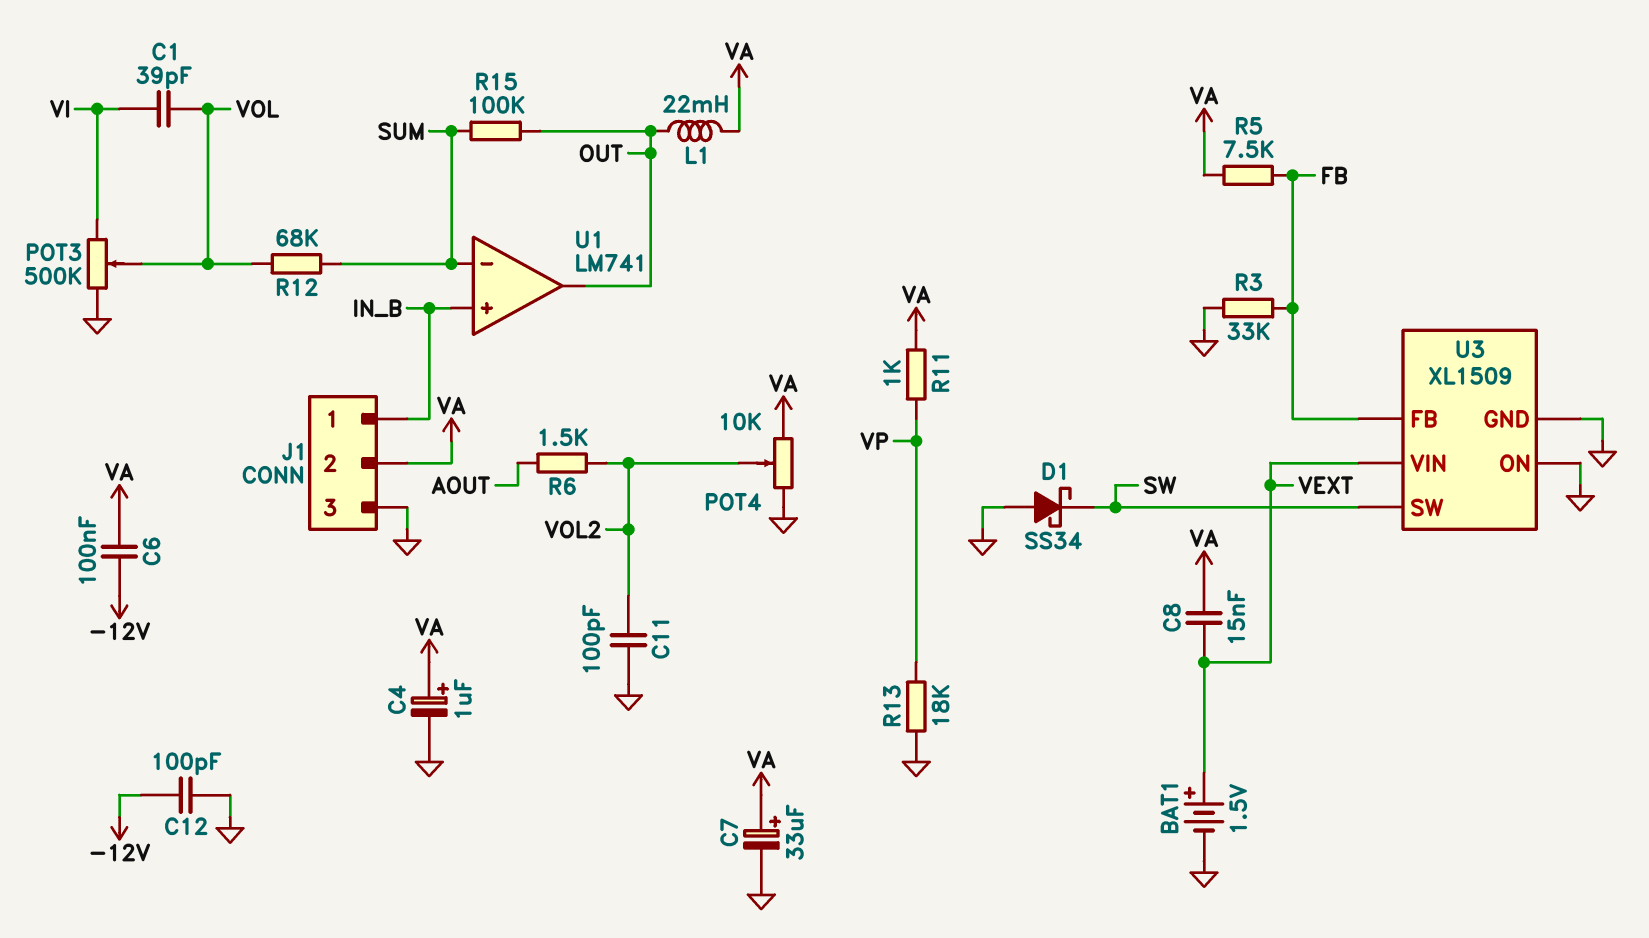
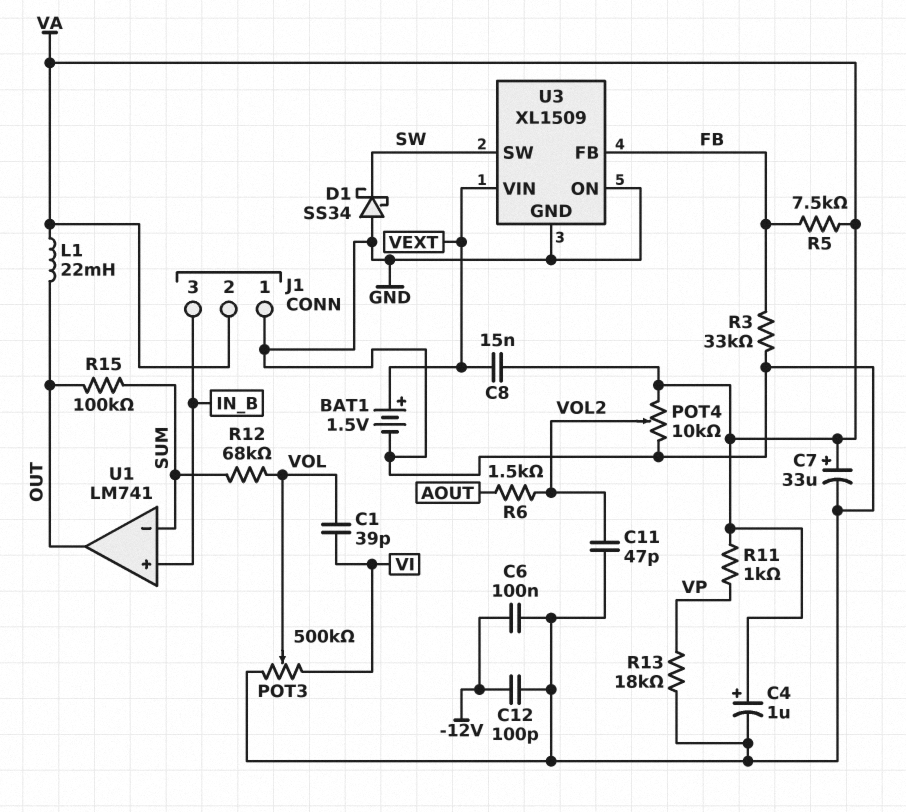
C6: 100nF (-12V, VA) -> 100nF (-12V, GND)
C11: 100pF (GND, VOL2) -> 47pF (GND, VOL2)
J1 pin 1: IN_B -> GND
J1 pin 3: GND -> IN_B

